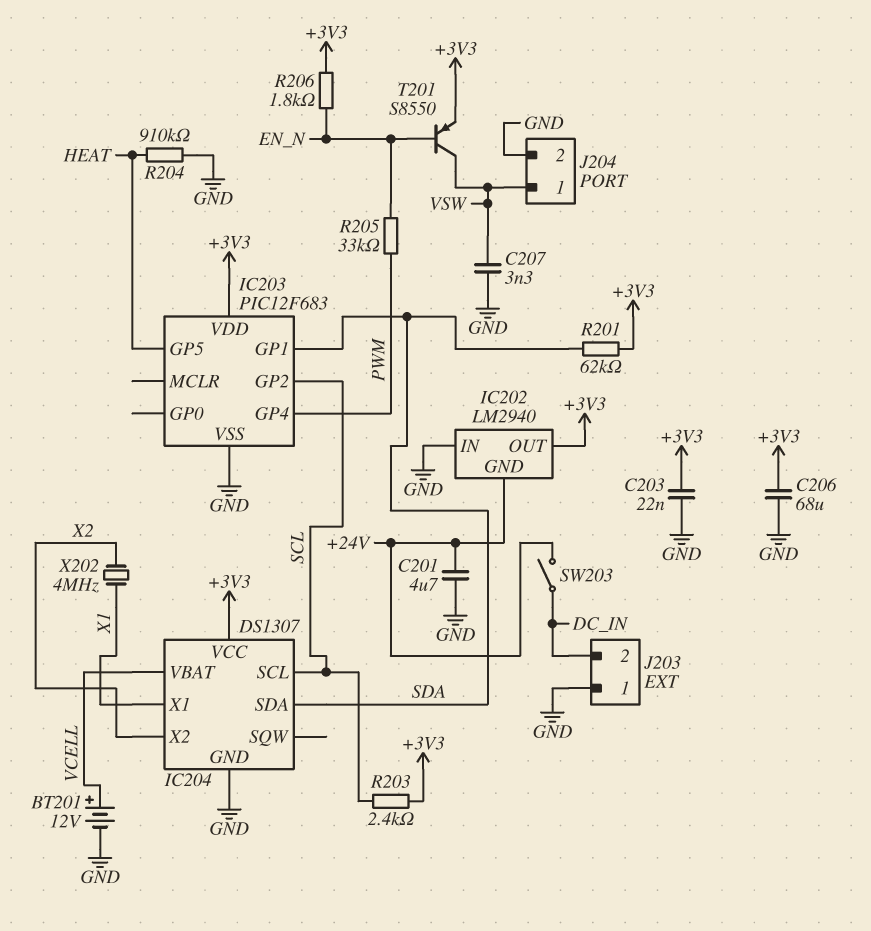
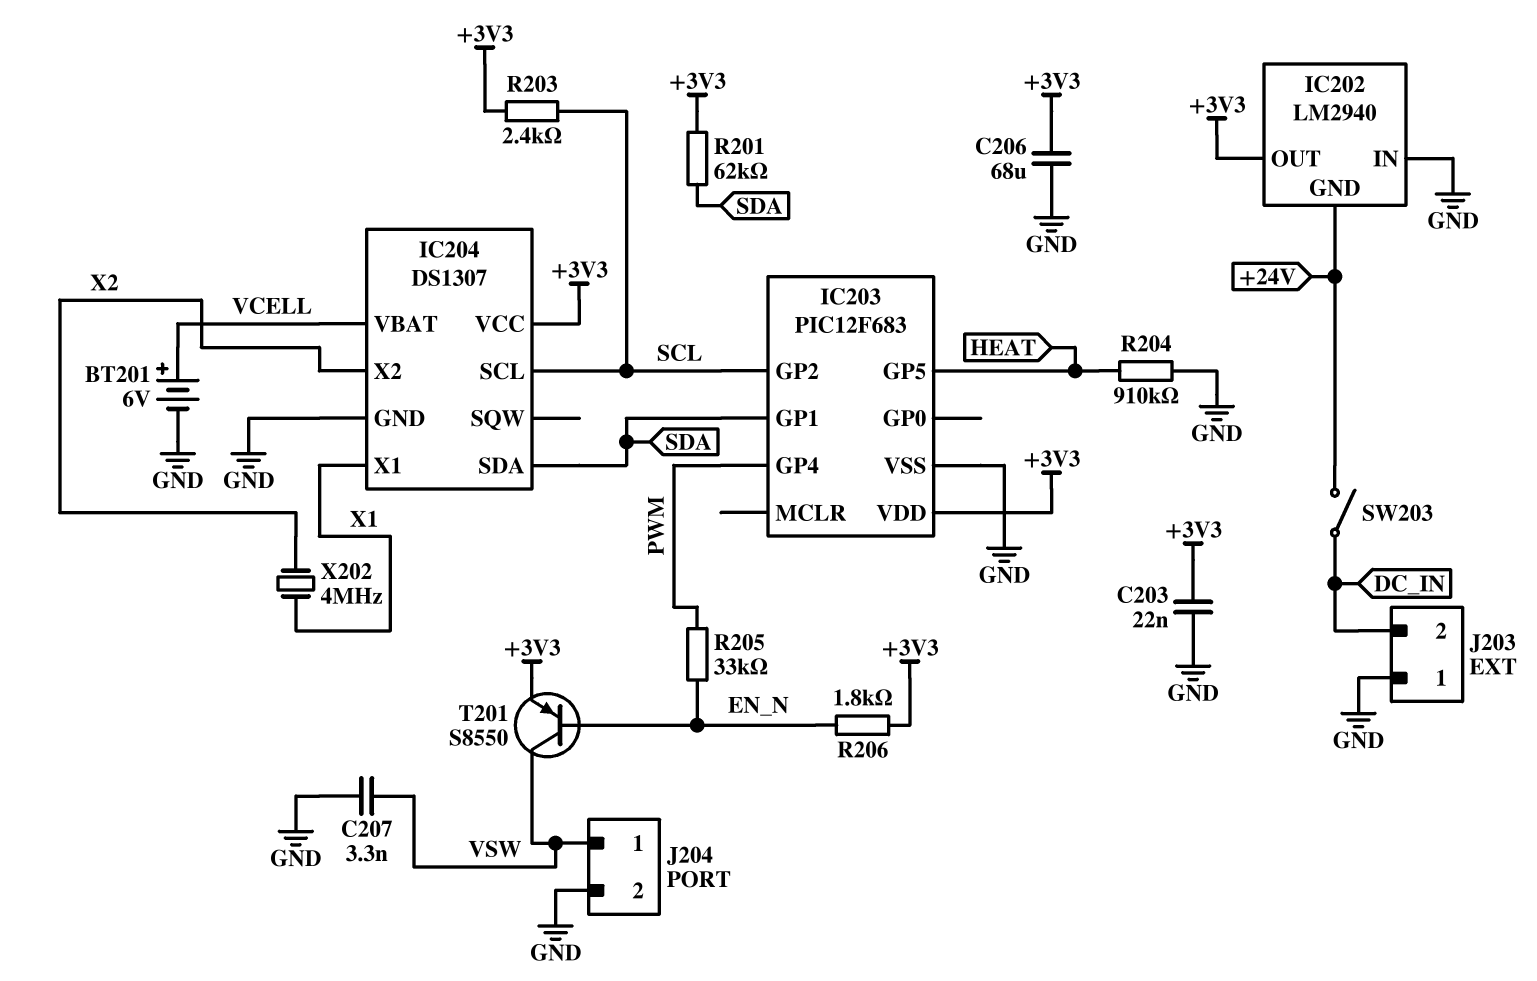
BT201: 12V (plus VCELL, minus GND) -> 6V (plus VCELL, minus GND)
C201: 4.7uF (+24V, GND) -> none

